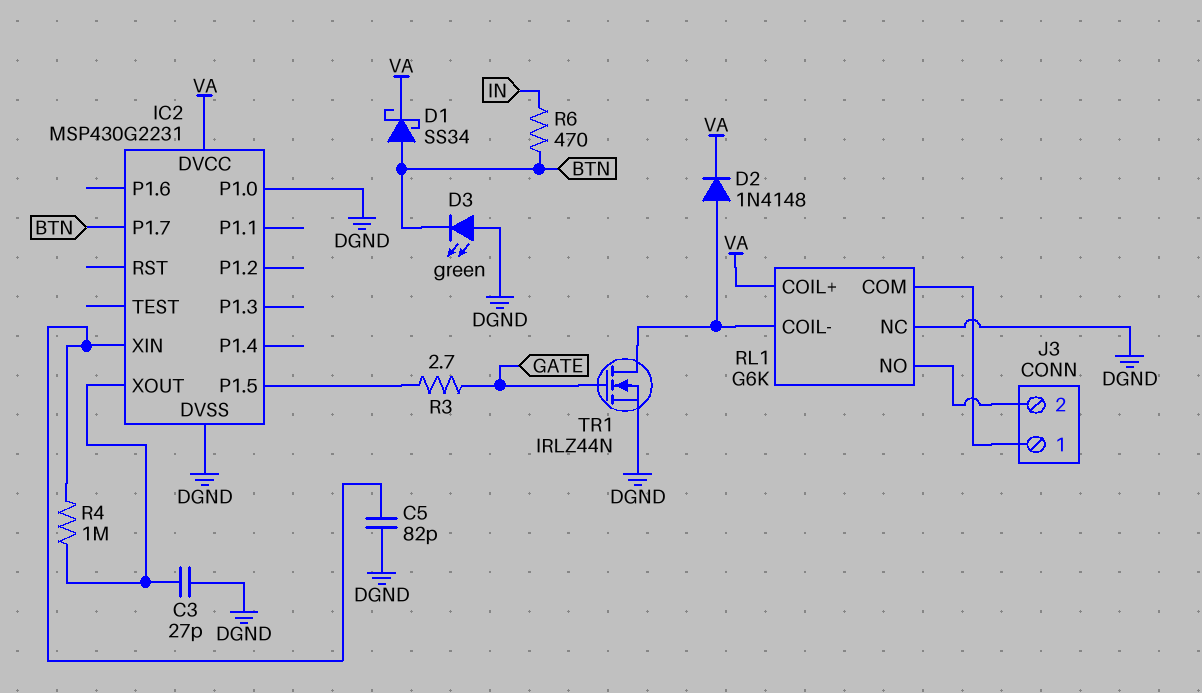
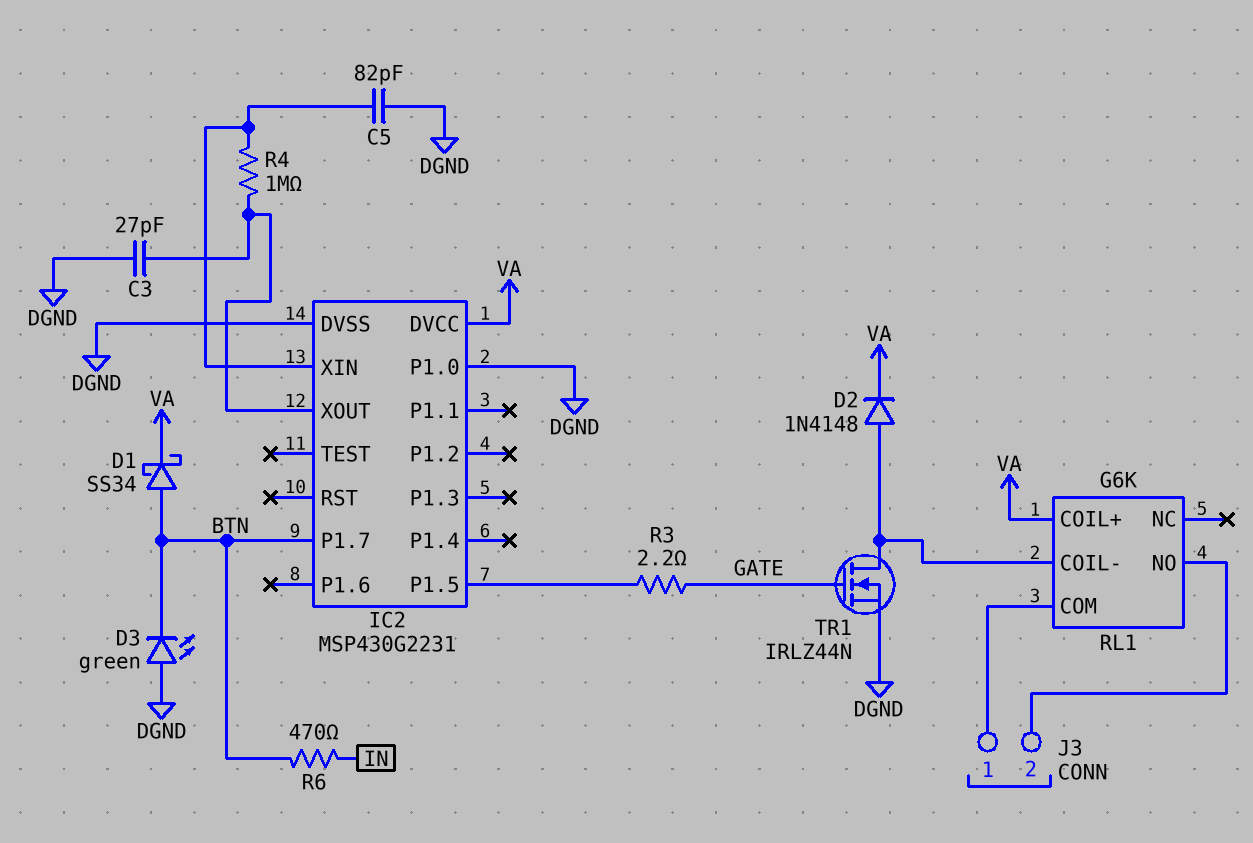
R3: 2.7 (GATE, IC2/P1.5) -> 2.2 (GATE, IC2/P1.5)
RL1 pin NC: DGND -> none

